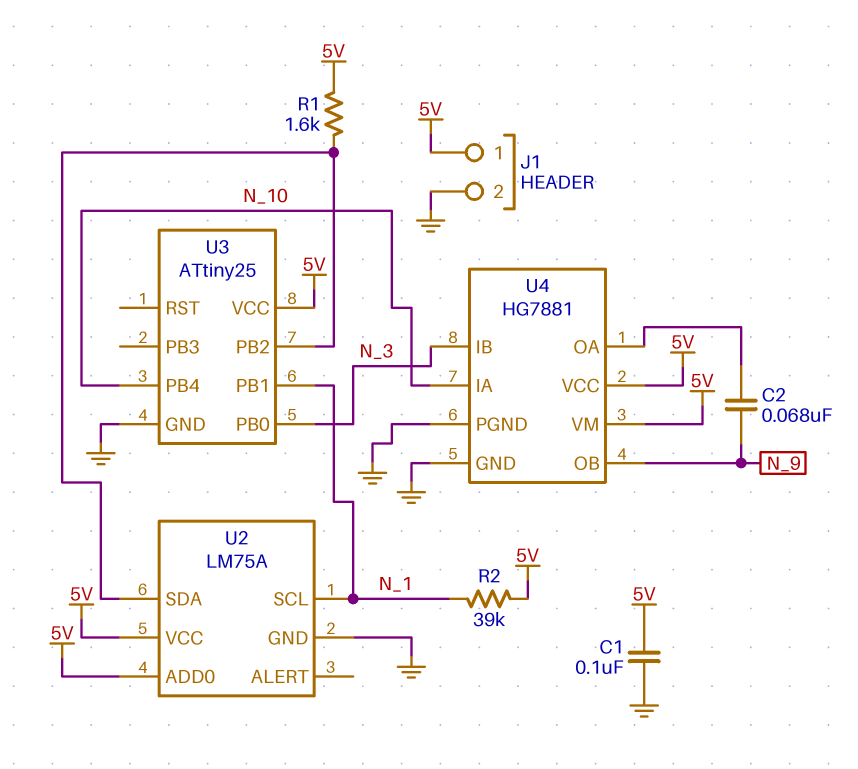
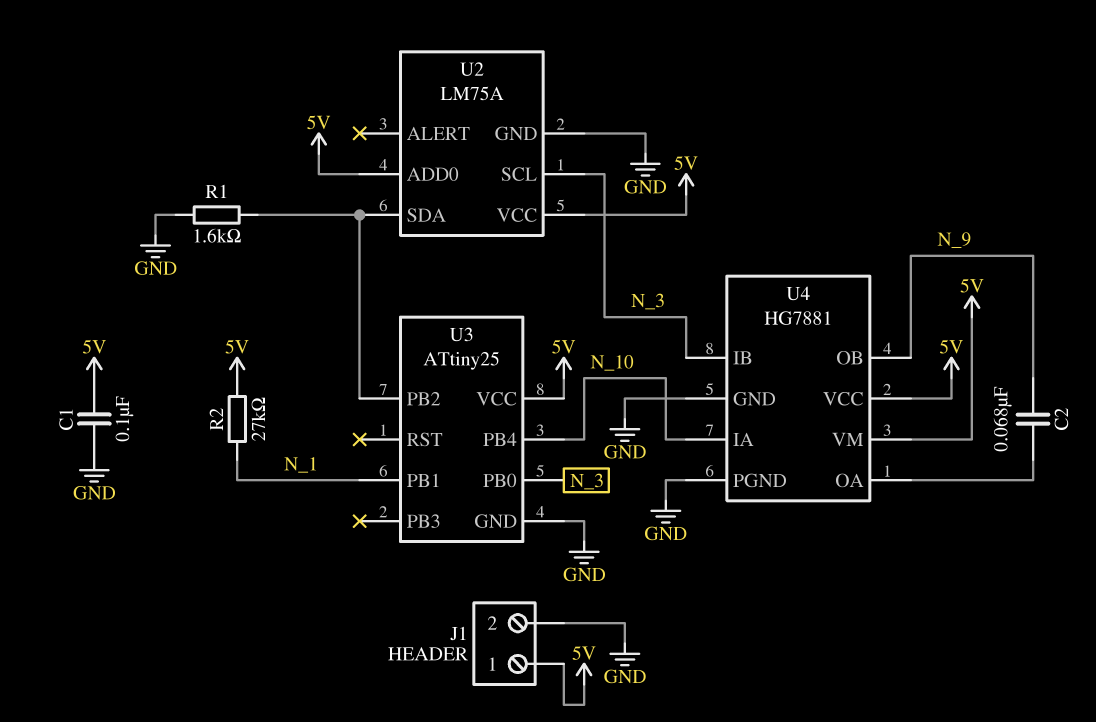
R1: 1.6k (5V, U2/SDA) -> 1.6k (GND, U2/SDA)
R2: 39k (5V, N_1) -> 27k (5V, N_1)
U2 pin SCL: N_1 -> N_3

